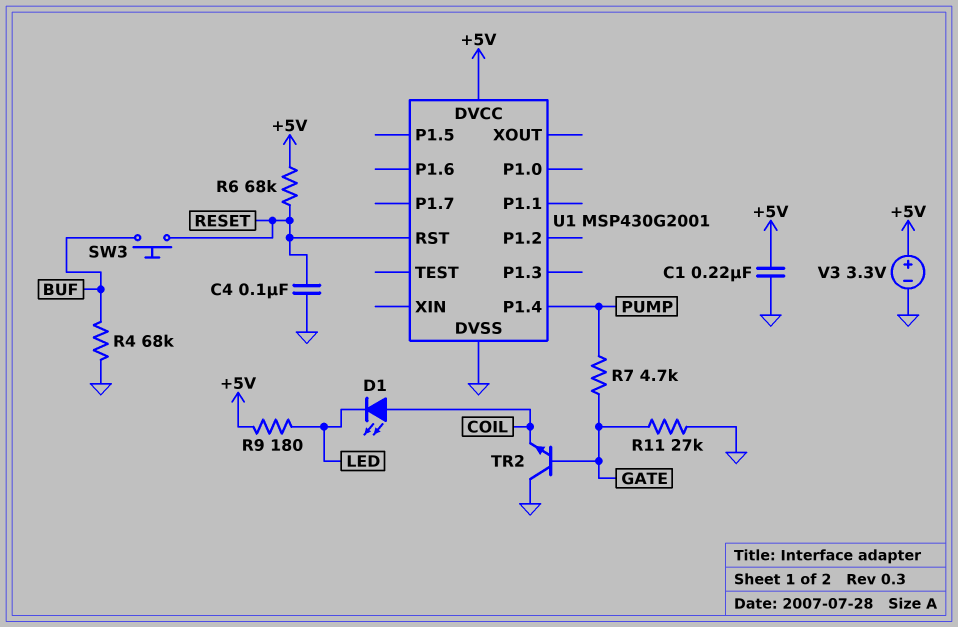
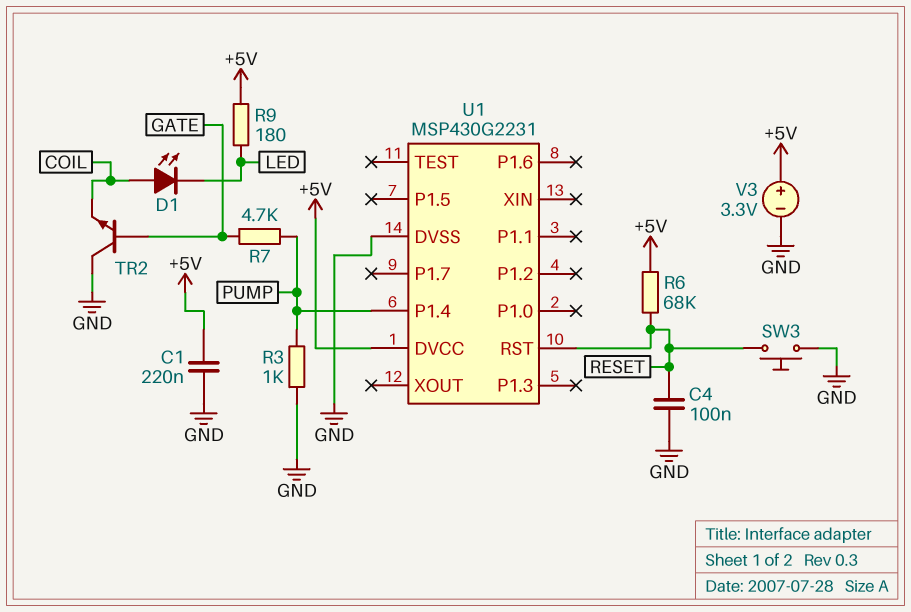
R3: none -> 1k (GND, PUMP)
R4: 68k (BUF, GND) -> none
R11: 27k (GATE, GND) -> none
SW3: button (BUF, RESET) -> button (GND, RESET)
U1: MSP430G2001 -> MSP430G2231

